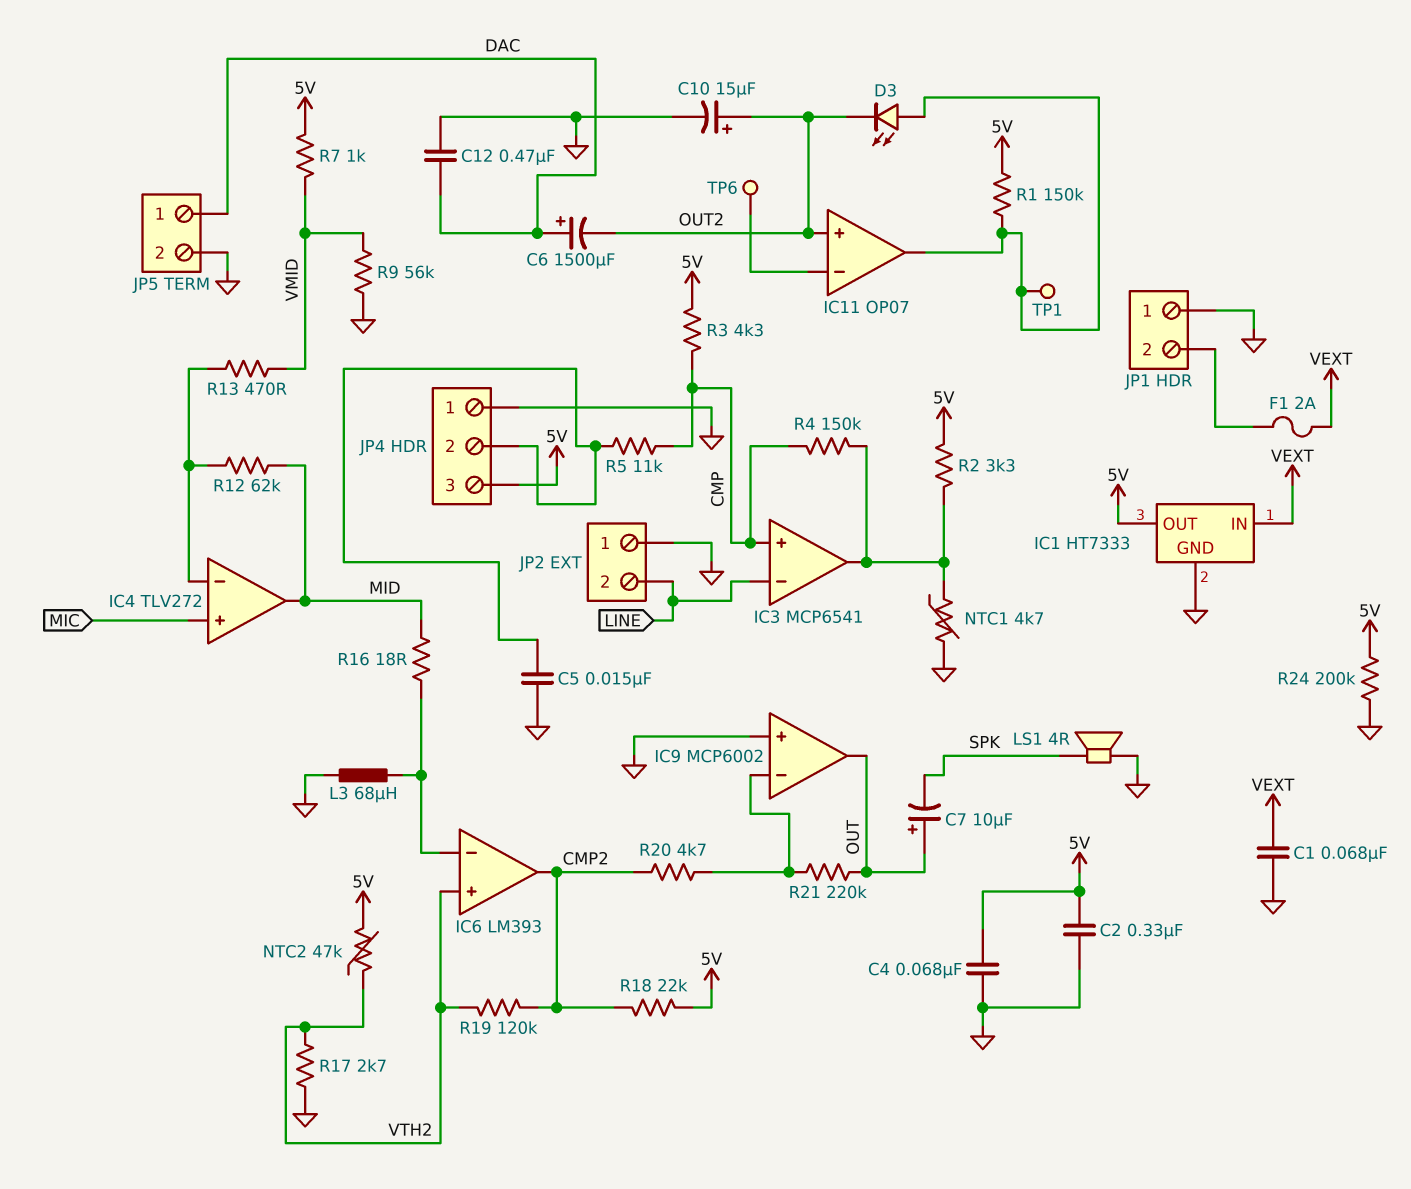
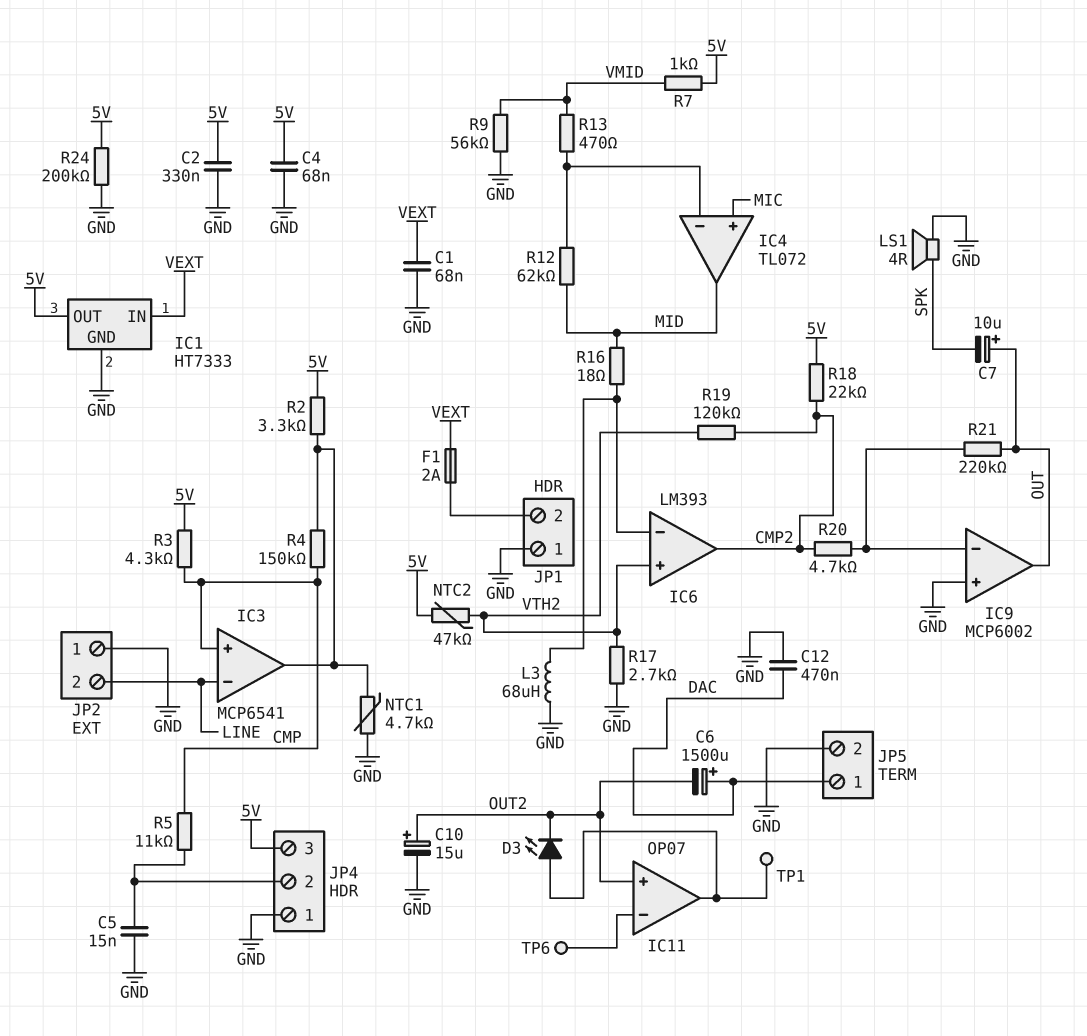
IC4: TLV272 -> TL072
R1: 150k (5V, IC11/out) -> none

